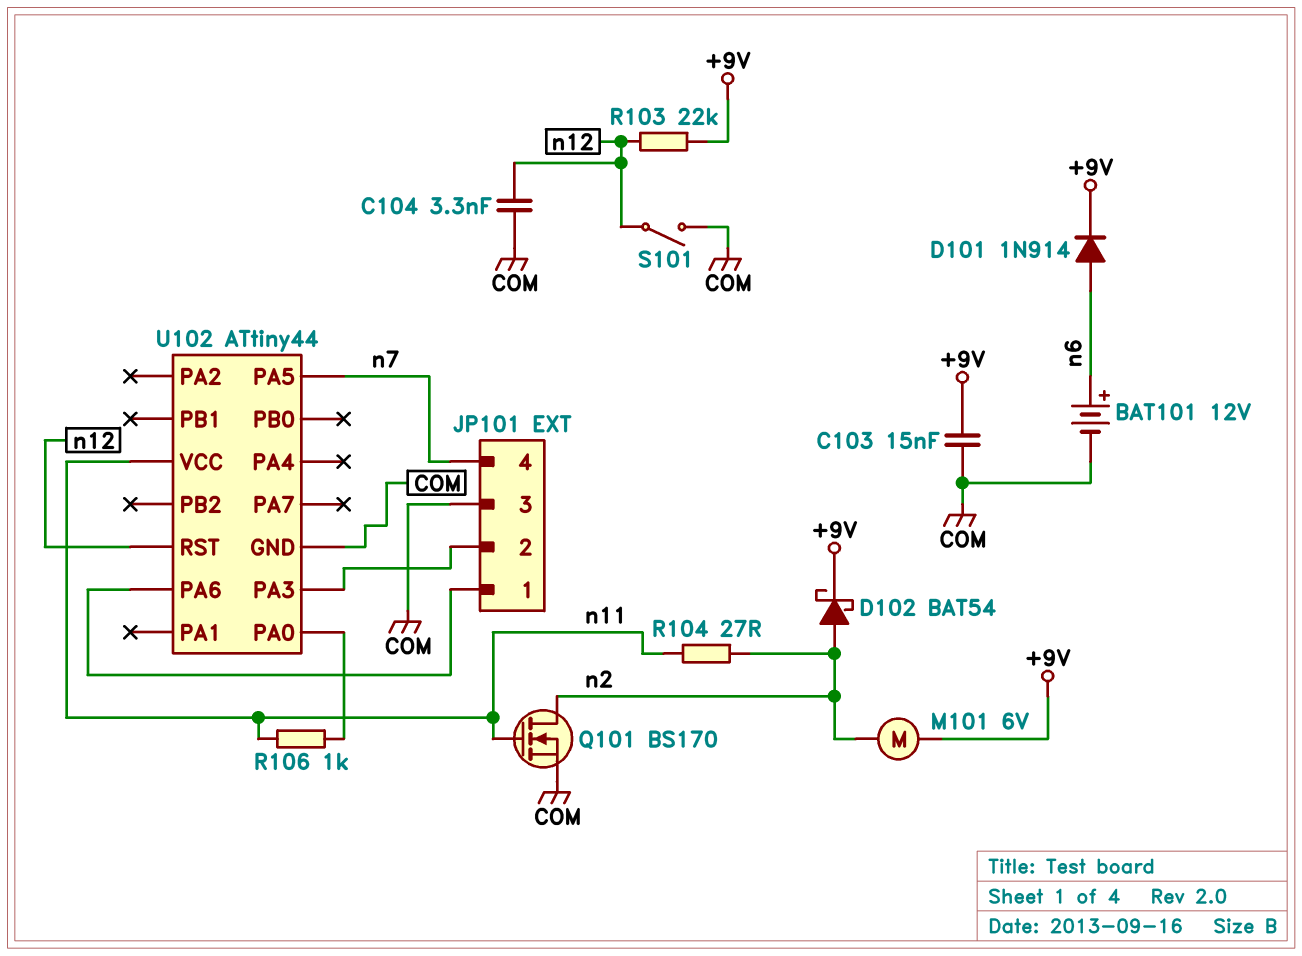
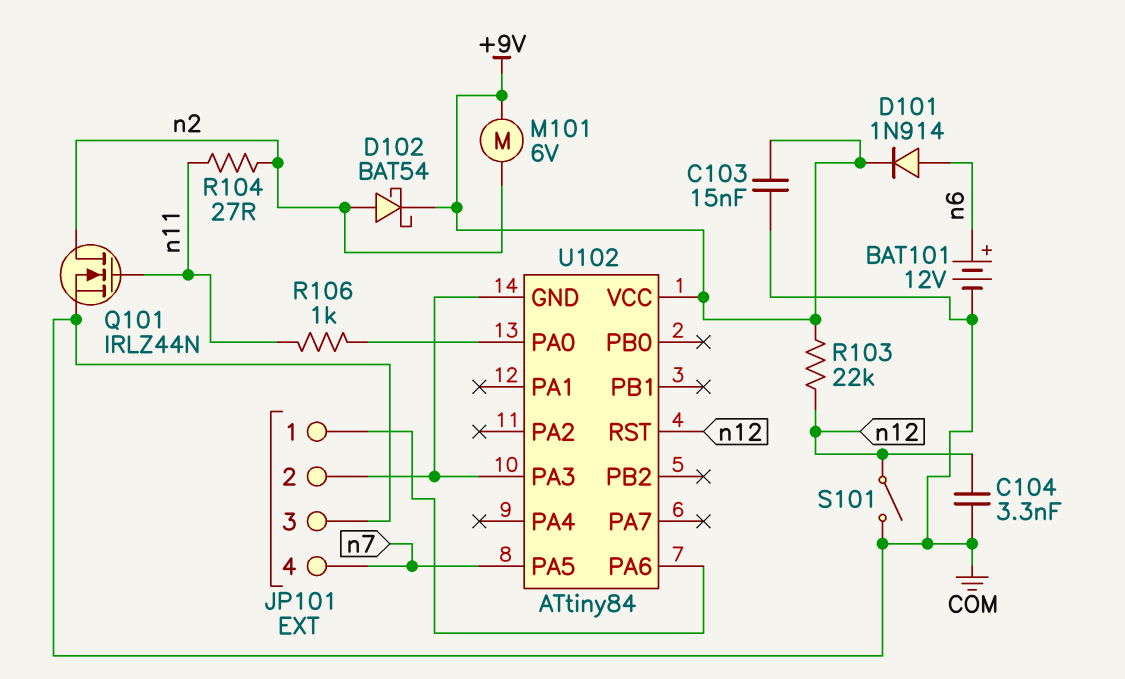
Q101: NMOS BS170 (G n11, D n2, S COM) -> NMOS IRLZ44N (G n11, D n2, S COM)
U102: ATtiny44 -> ATtiny84
U102 pin GND: COM -> JP101/2
U102 pin VCC: n11 -> +9V

